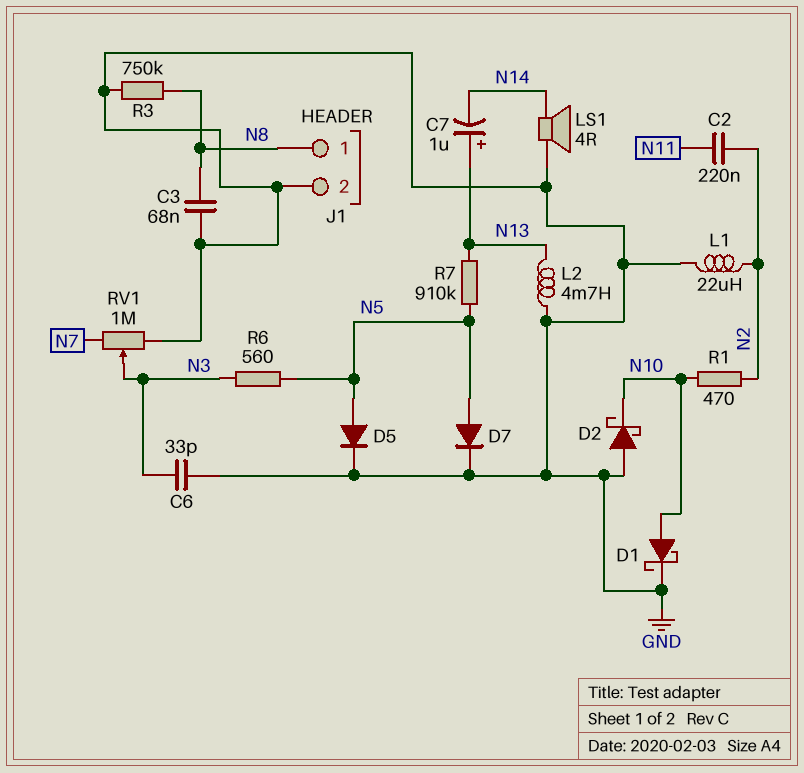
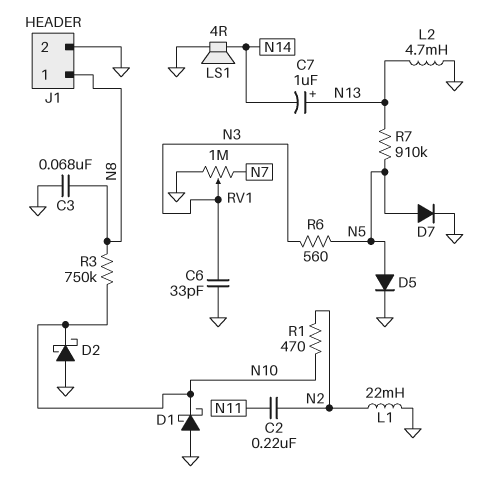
D1: schottky (A N10, K GND) -> schottky (A GND, K N10)
L1: 22uH (GND, N2) -> 22mH (GND, N2)
R3: 750k (GND, N8) -> 750k (N8, N10)

